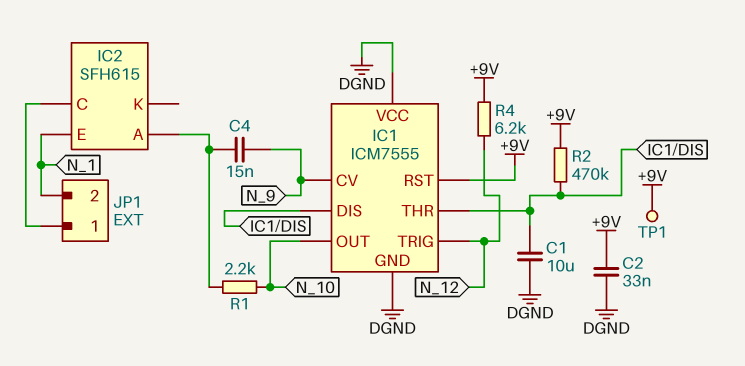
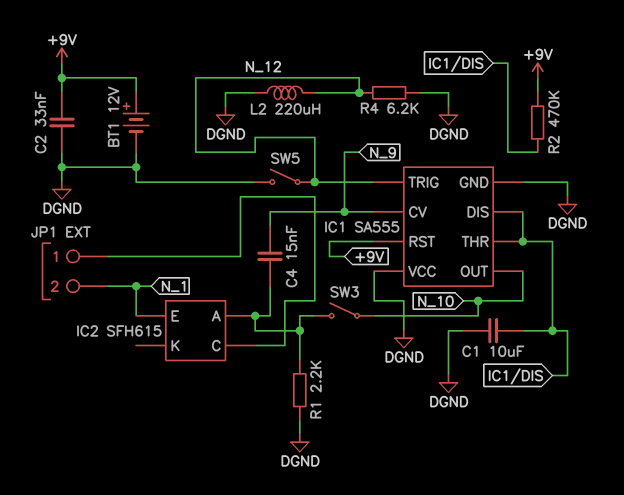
BT1: none -> 12V (plus +9V, minus DGND)
IC1: ICM7555 -> SA555
L2: none -> 220uH (DGND, N_12)
R1: 2.2k (IC2/A, N_10) -> 2.2k (DGND, IC2/A)
R4: 6.2k (+9V, N_12) -> 6.2k (DGND, N_12)
SW3: none -> switch (IC2/A, N_10)
SW5: none -> switch (DGND, N_12)
TP1: test point (+9V) -> none

